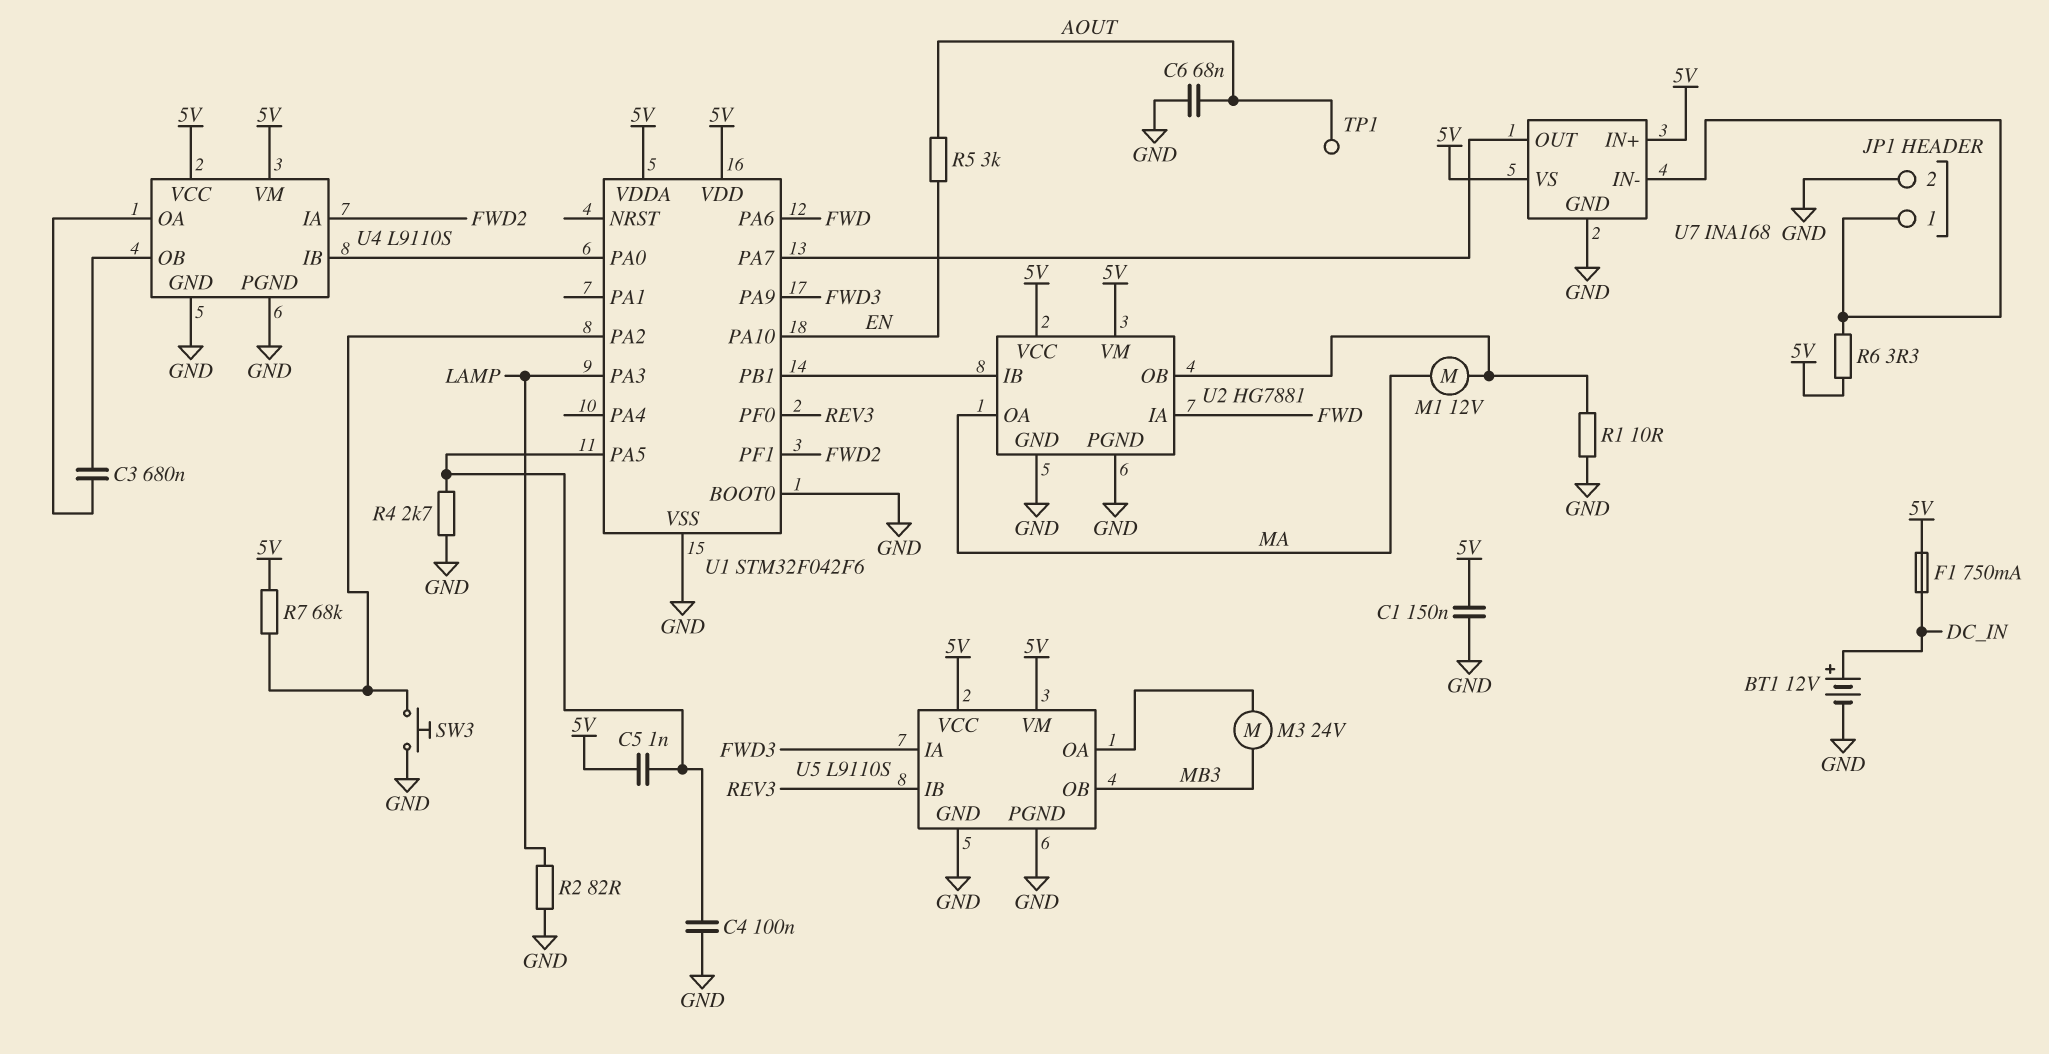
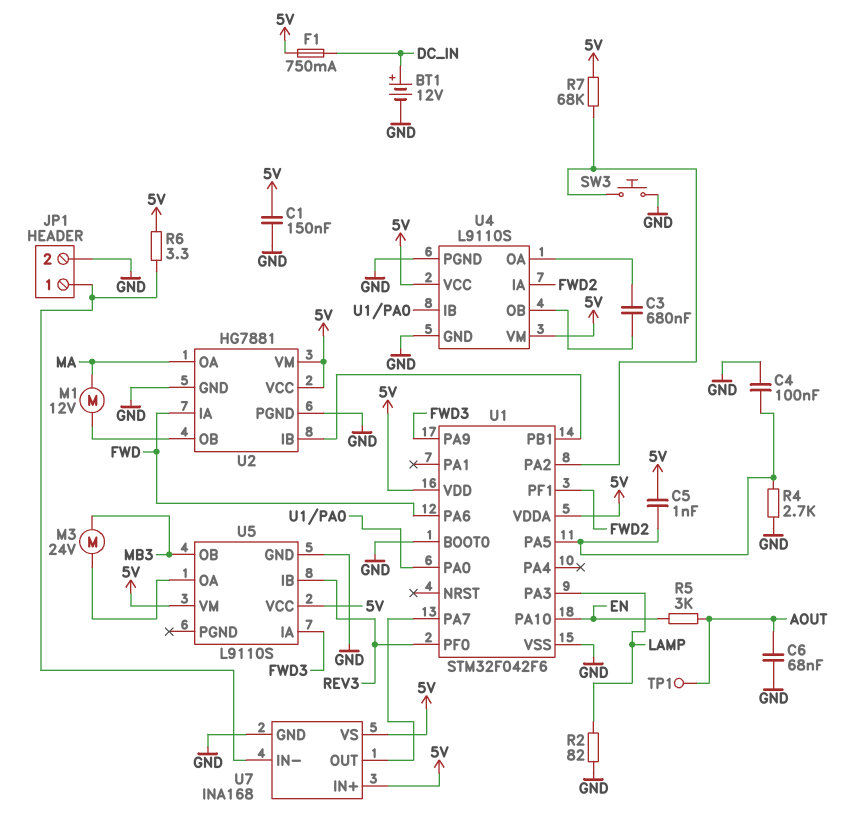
R1: 10 (GND, U2/OB) -> none
U5 pin PGND: GND -> none

